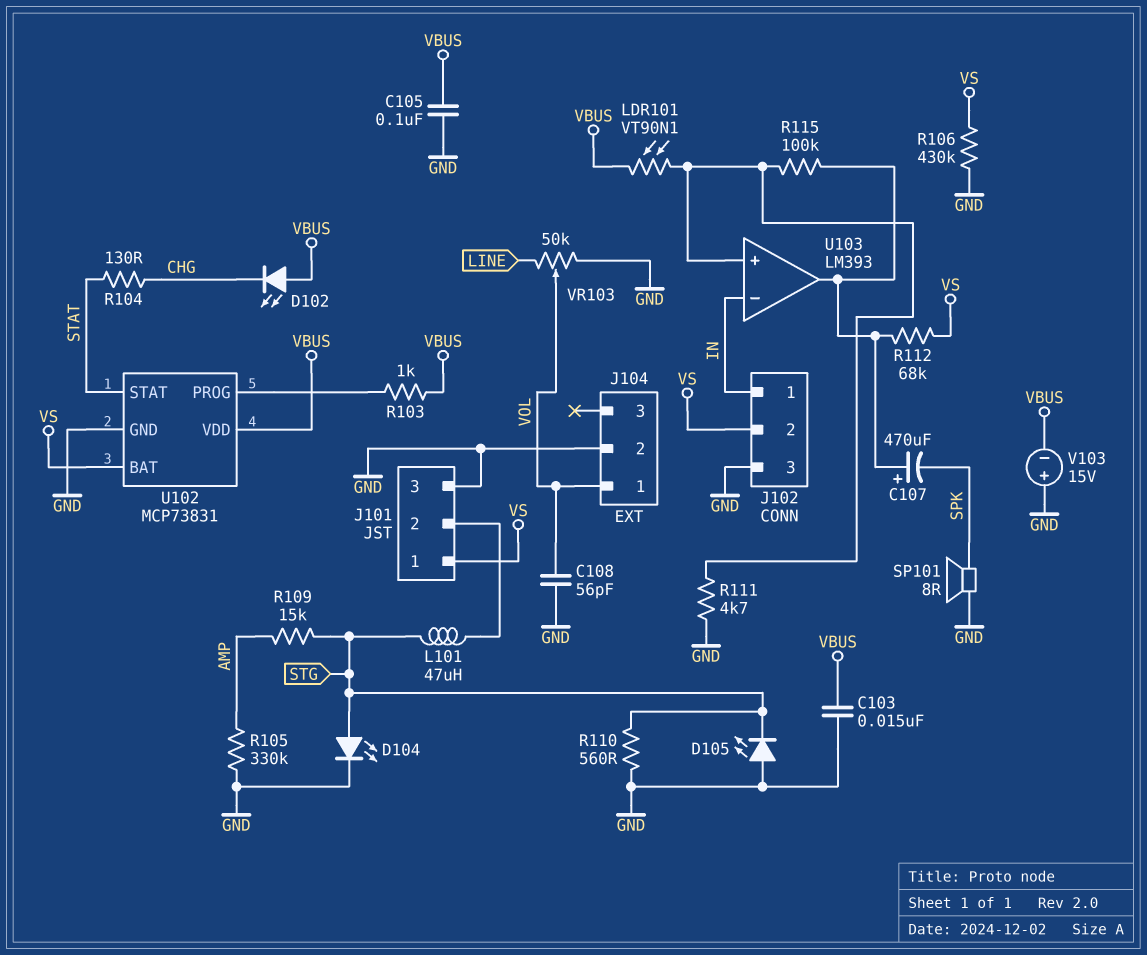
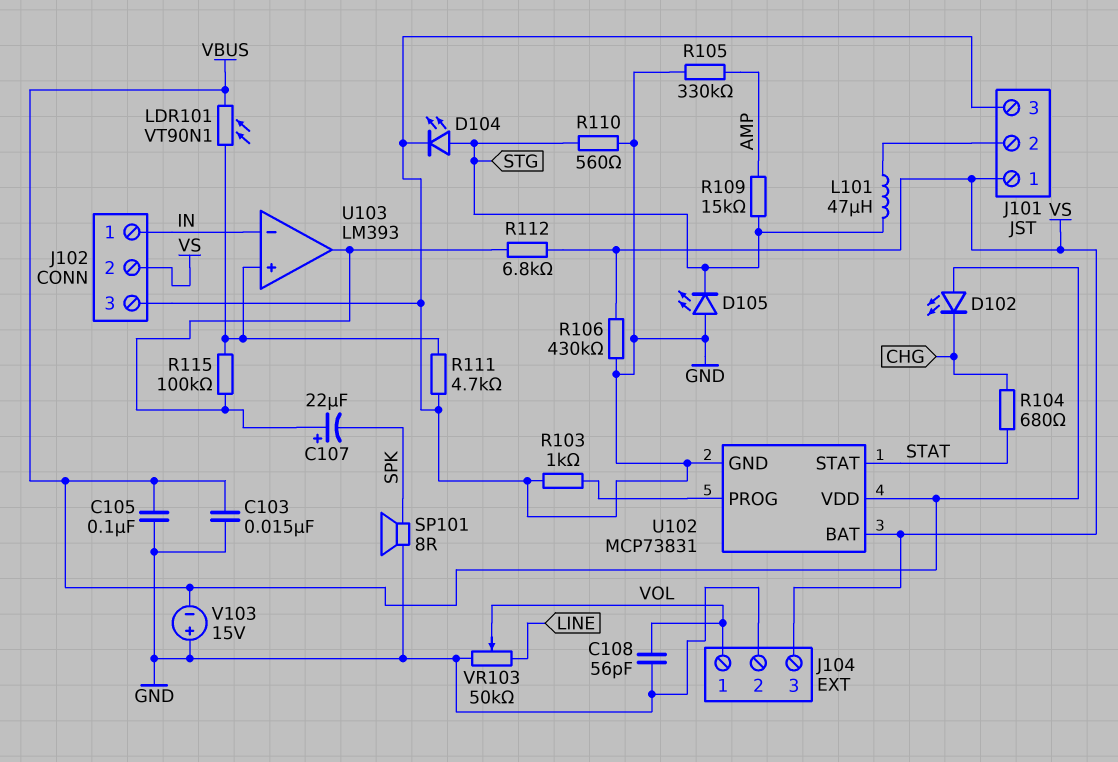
C107: 470uF (plus U103/out, minus SPK) -> 22uF (plus U103/out, minus SPK)
J104 pin 3: none -> VS
R103: 1k (U102/PROG, VBUS) -> 1k (GND, U102/PROG)
R104: 130 (CHG, STAT) -> 680 (CHG, STAT)
R112: 68k (U103/out, VS) -> 6.8k (U103/out, VS)

